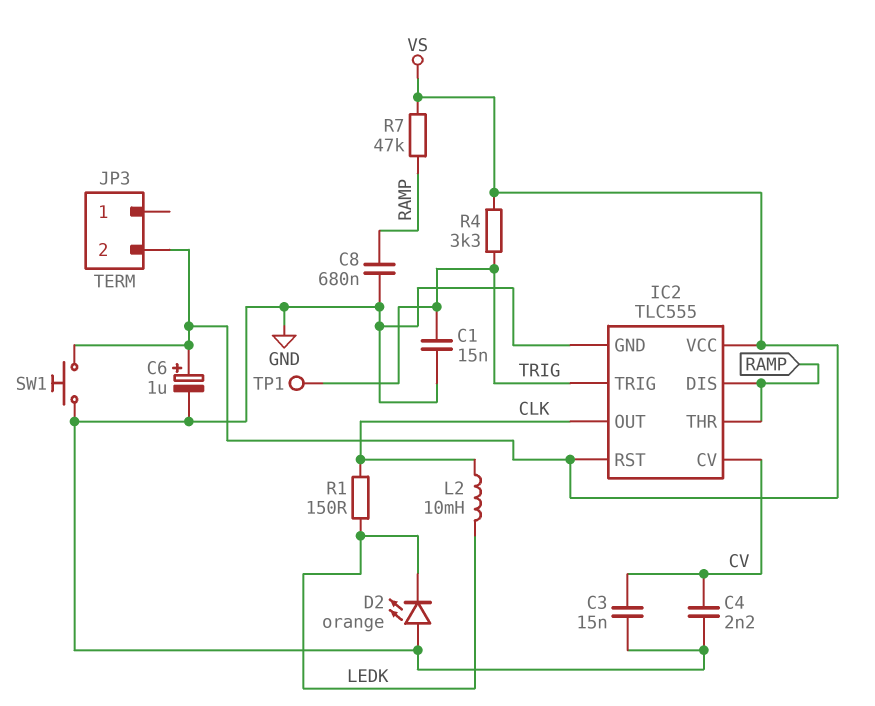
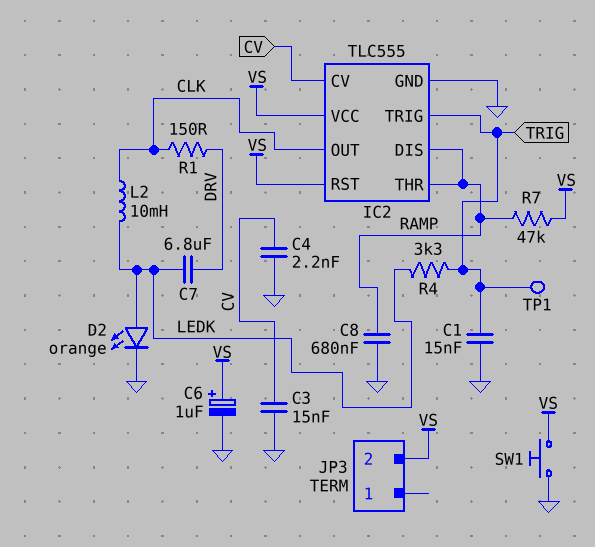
C7: none -> 6.8uF (DRV, LEDK)
D2: LED orange (A GND, K LEDK) -> LED orange (A LEDK, K GND)
R1: 150 (CLK, LEDK) -> 150 (CLK, DRV)
R4: 3.3k (TRIG, VS) -> 3.3k (LEDK, TRIG)

